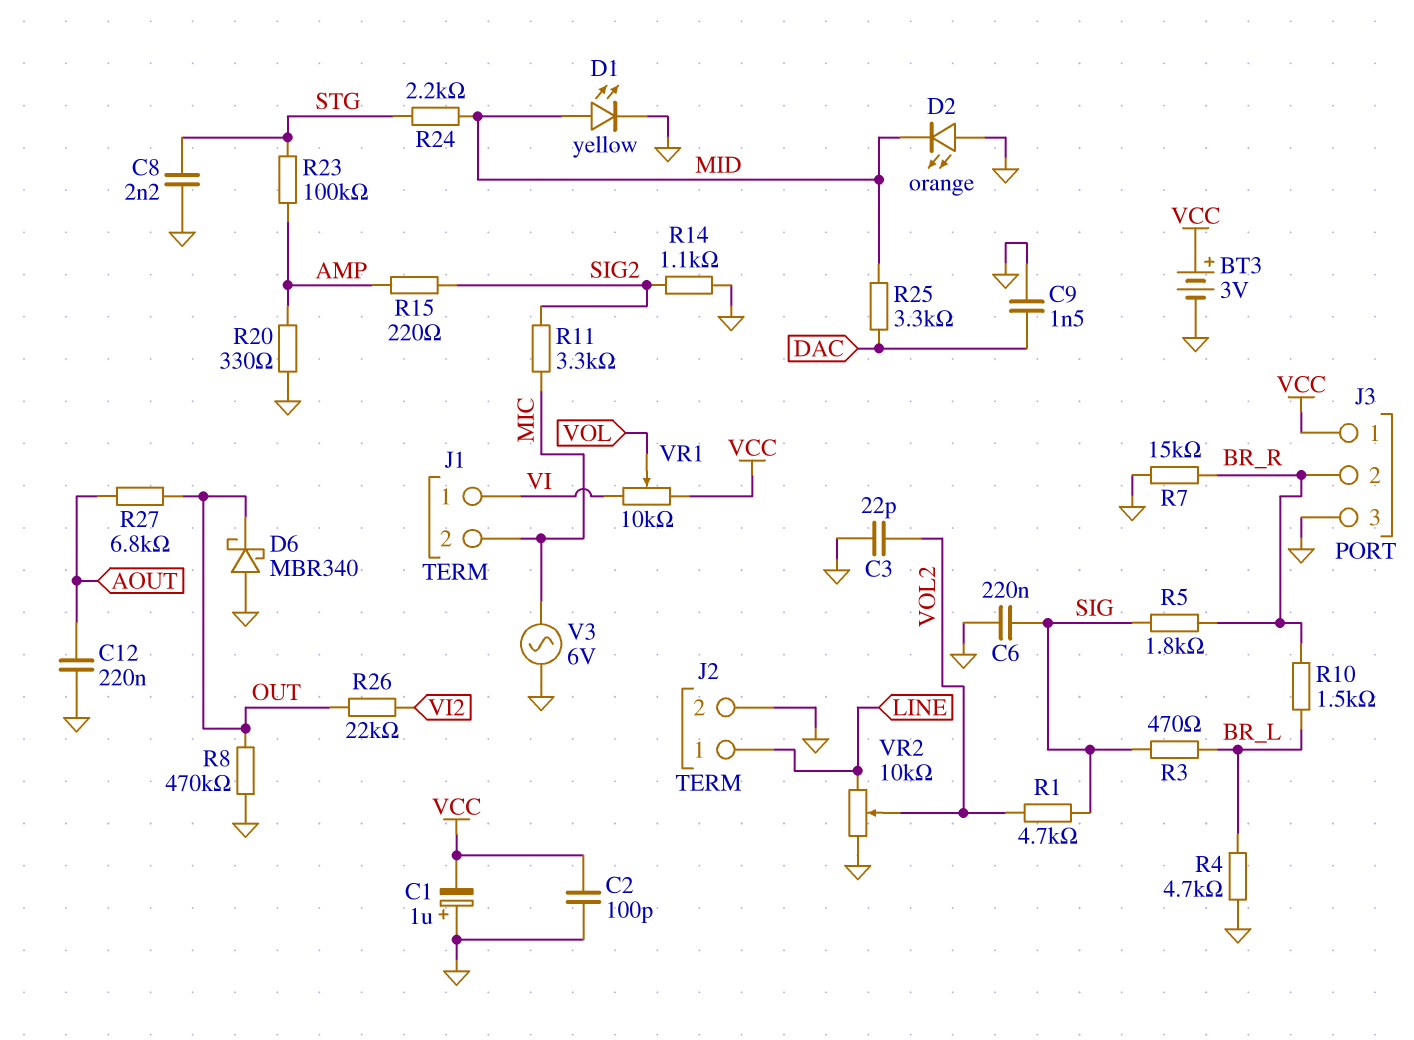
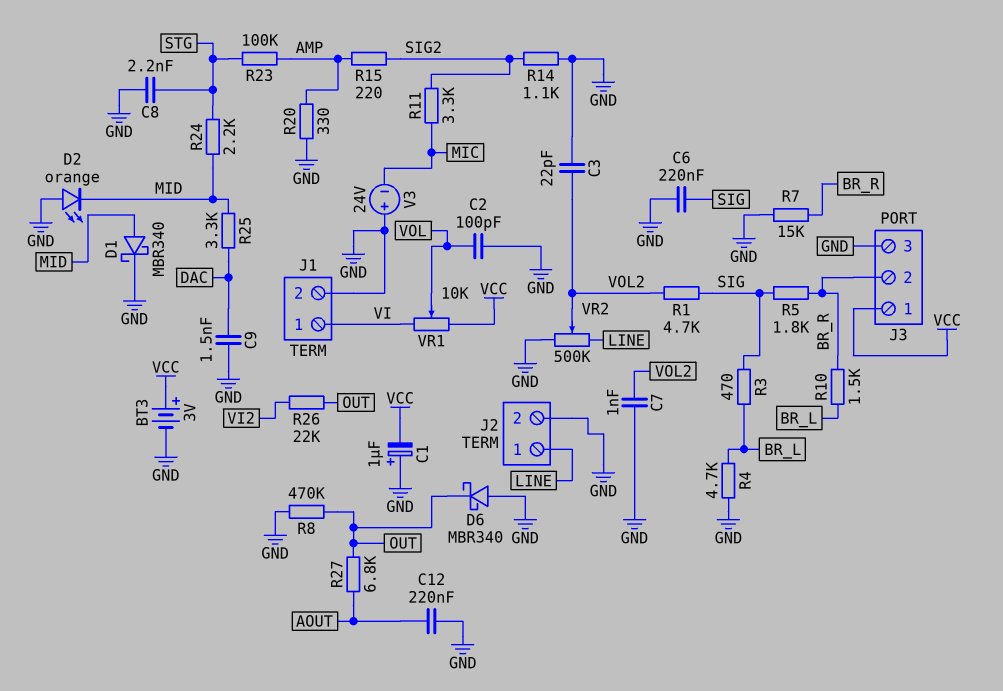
C2: 100pF (GND, VCC) -> 100pF (GND, VOL)
C7: none -> 1nF (GND, VOL2)
D1: LED yellow (A MID, K GND) -> schottky MBR340 (A MID, K GND)
J1 pin 2: MIC -> GND
V3: AC 6V (GND, MIC) -> 24V (plus GND, minus MIC)
VR2: 10k (GND, LINE, wiper VOL2) -> 500k (GND, LINE, wiper VOL2)

